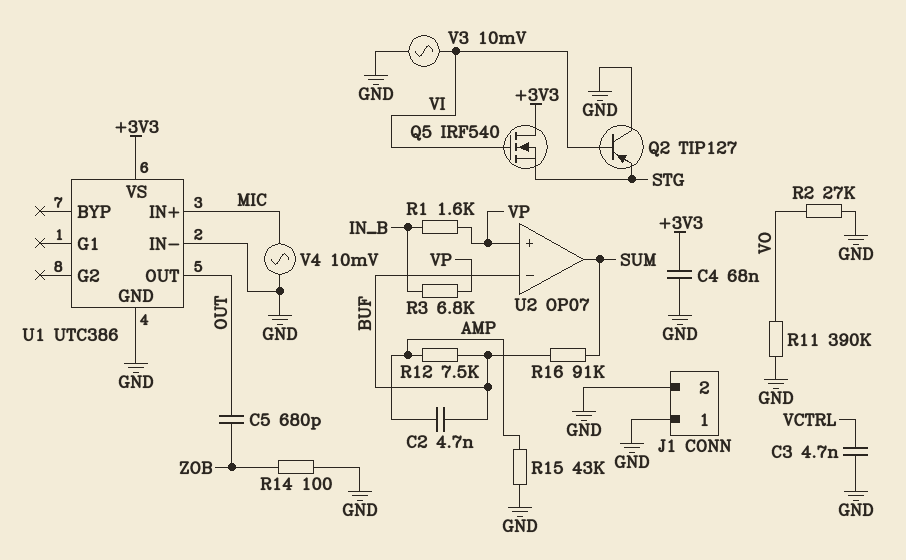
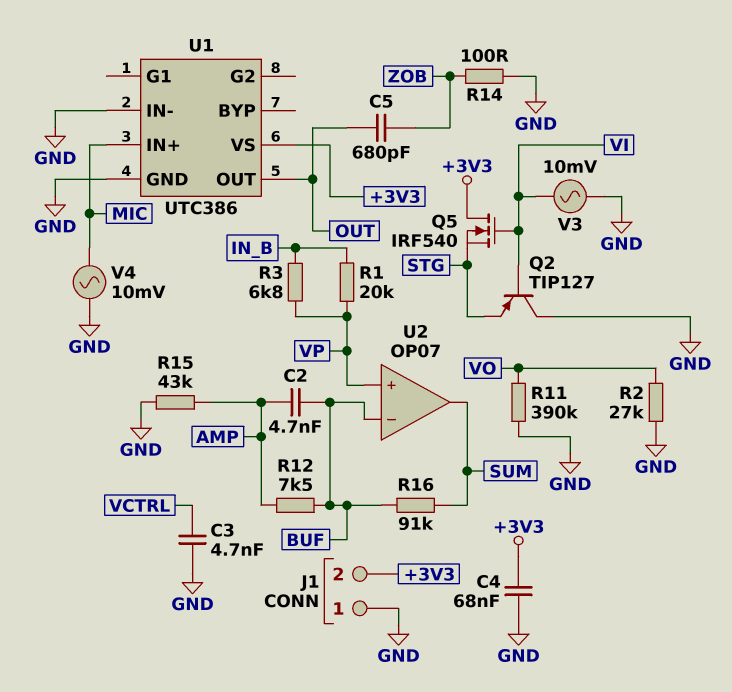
J1 pin 2: GND -> +3V3
R1: 1.6k (IN_B, VP) -> 20k (IN_B, VP)

